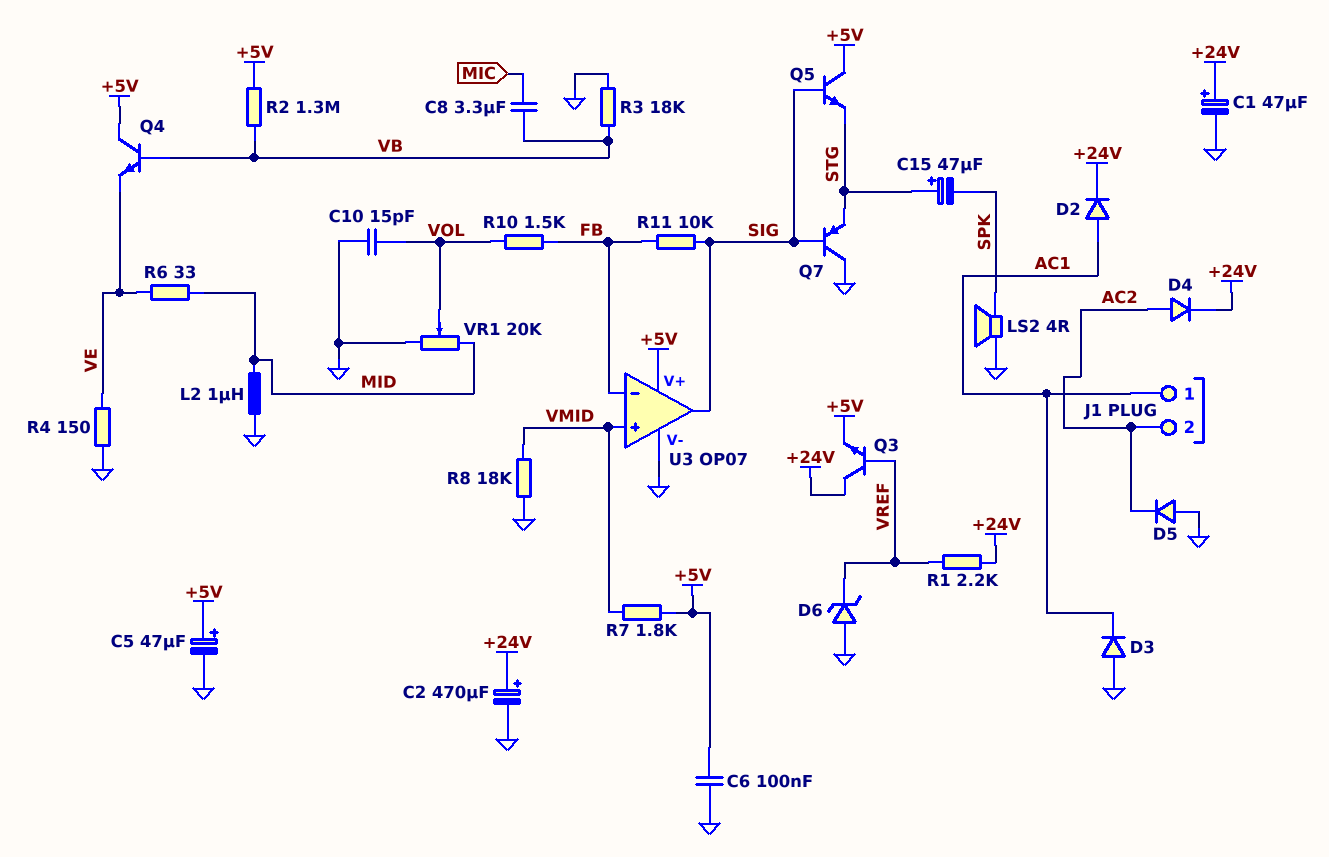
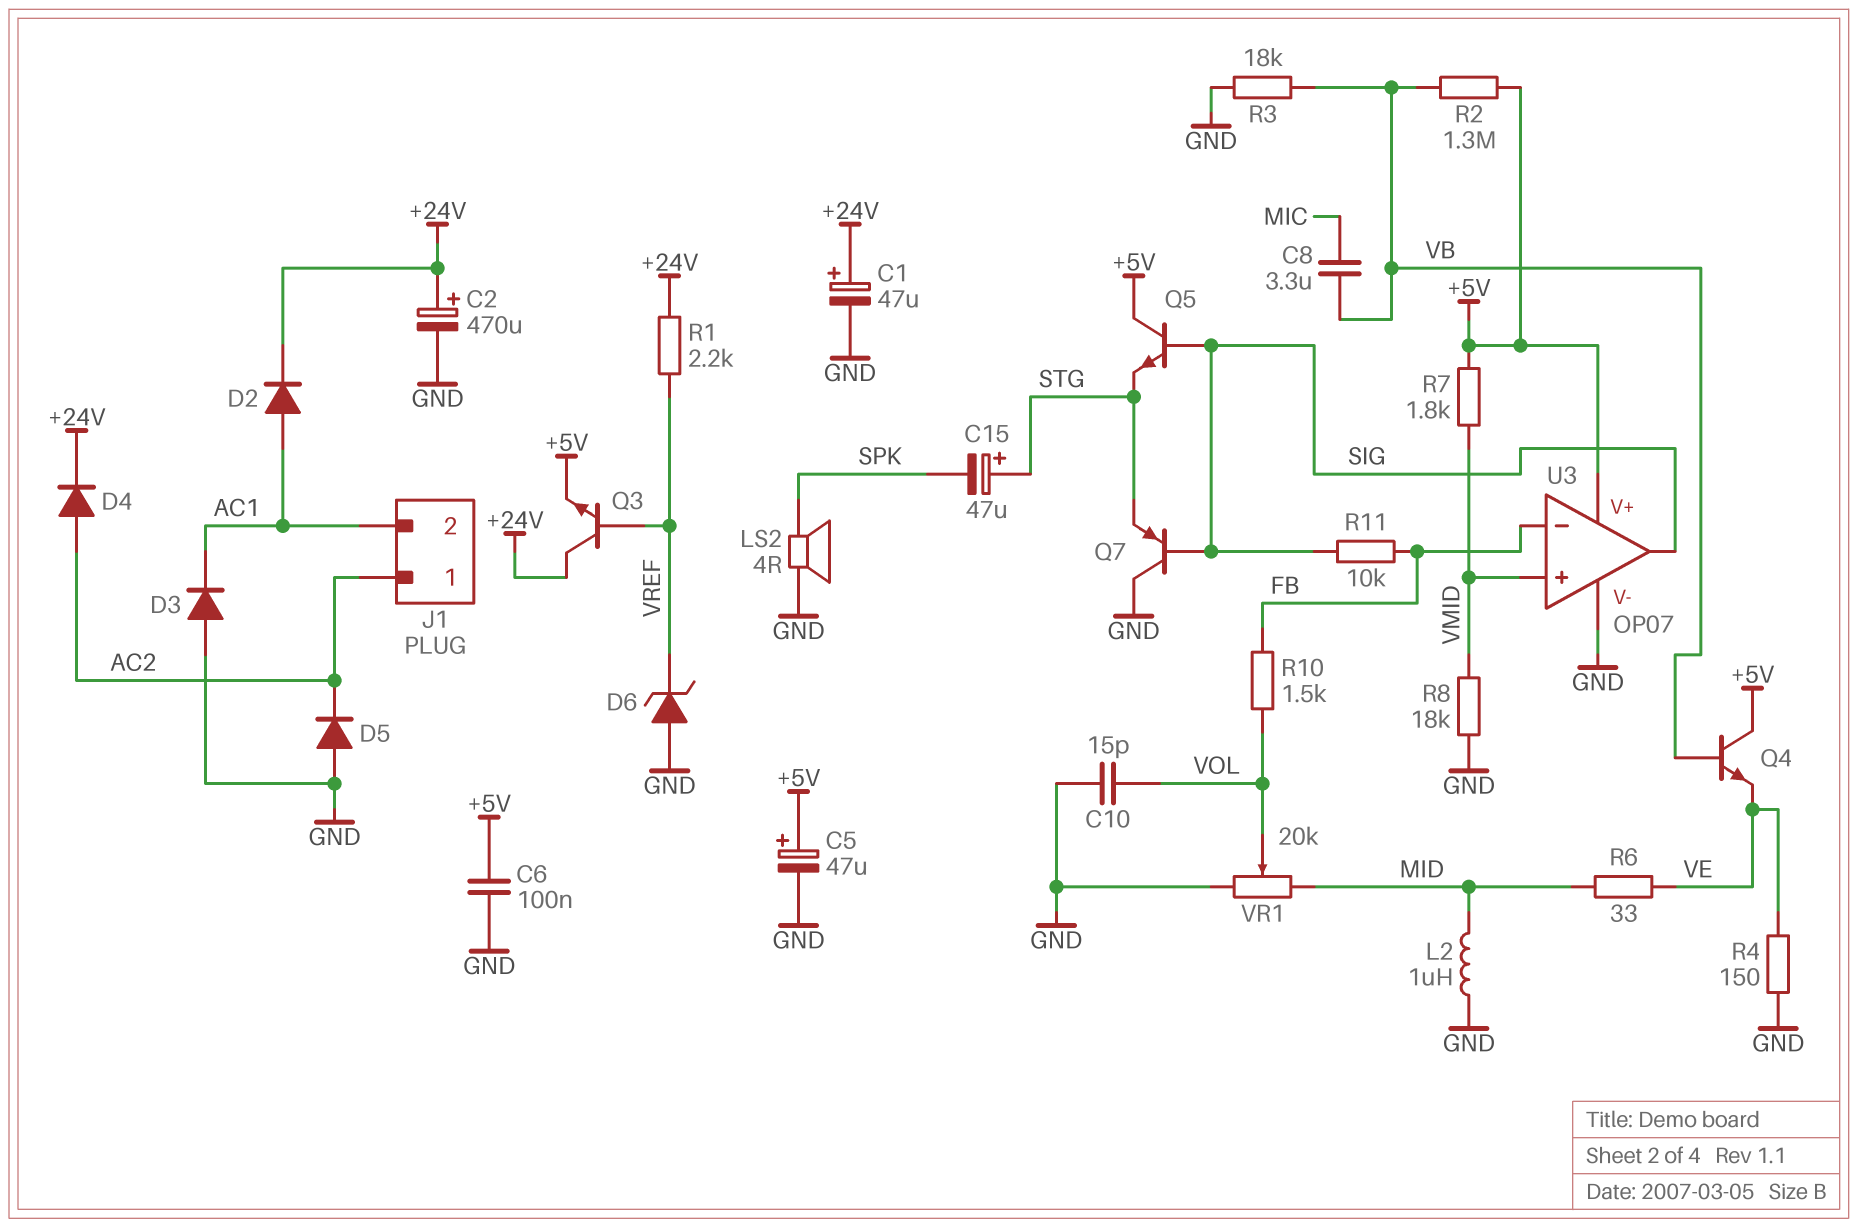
J1 pin 1: AC1 -> AC2
J1 pin 2: AC2 -> AC1

